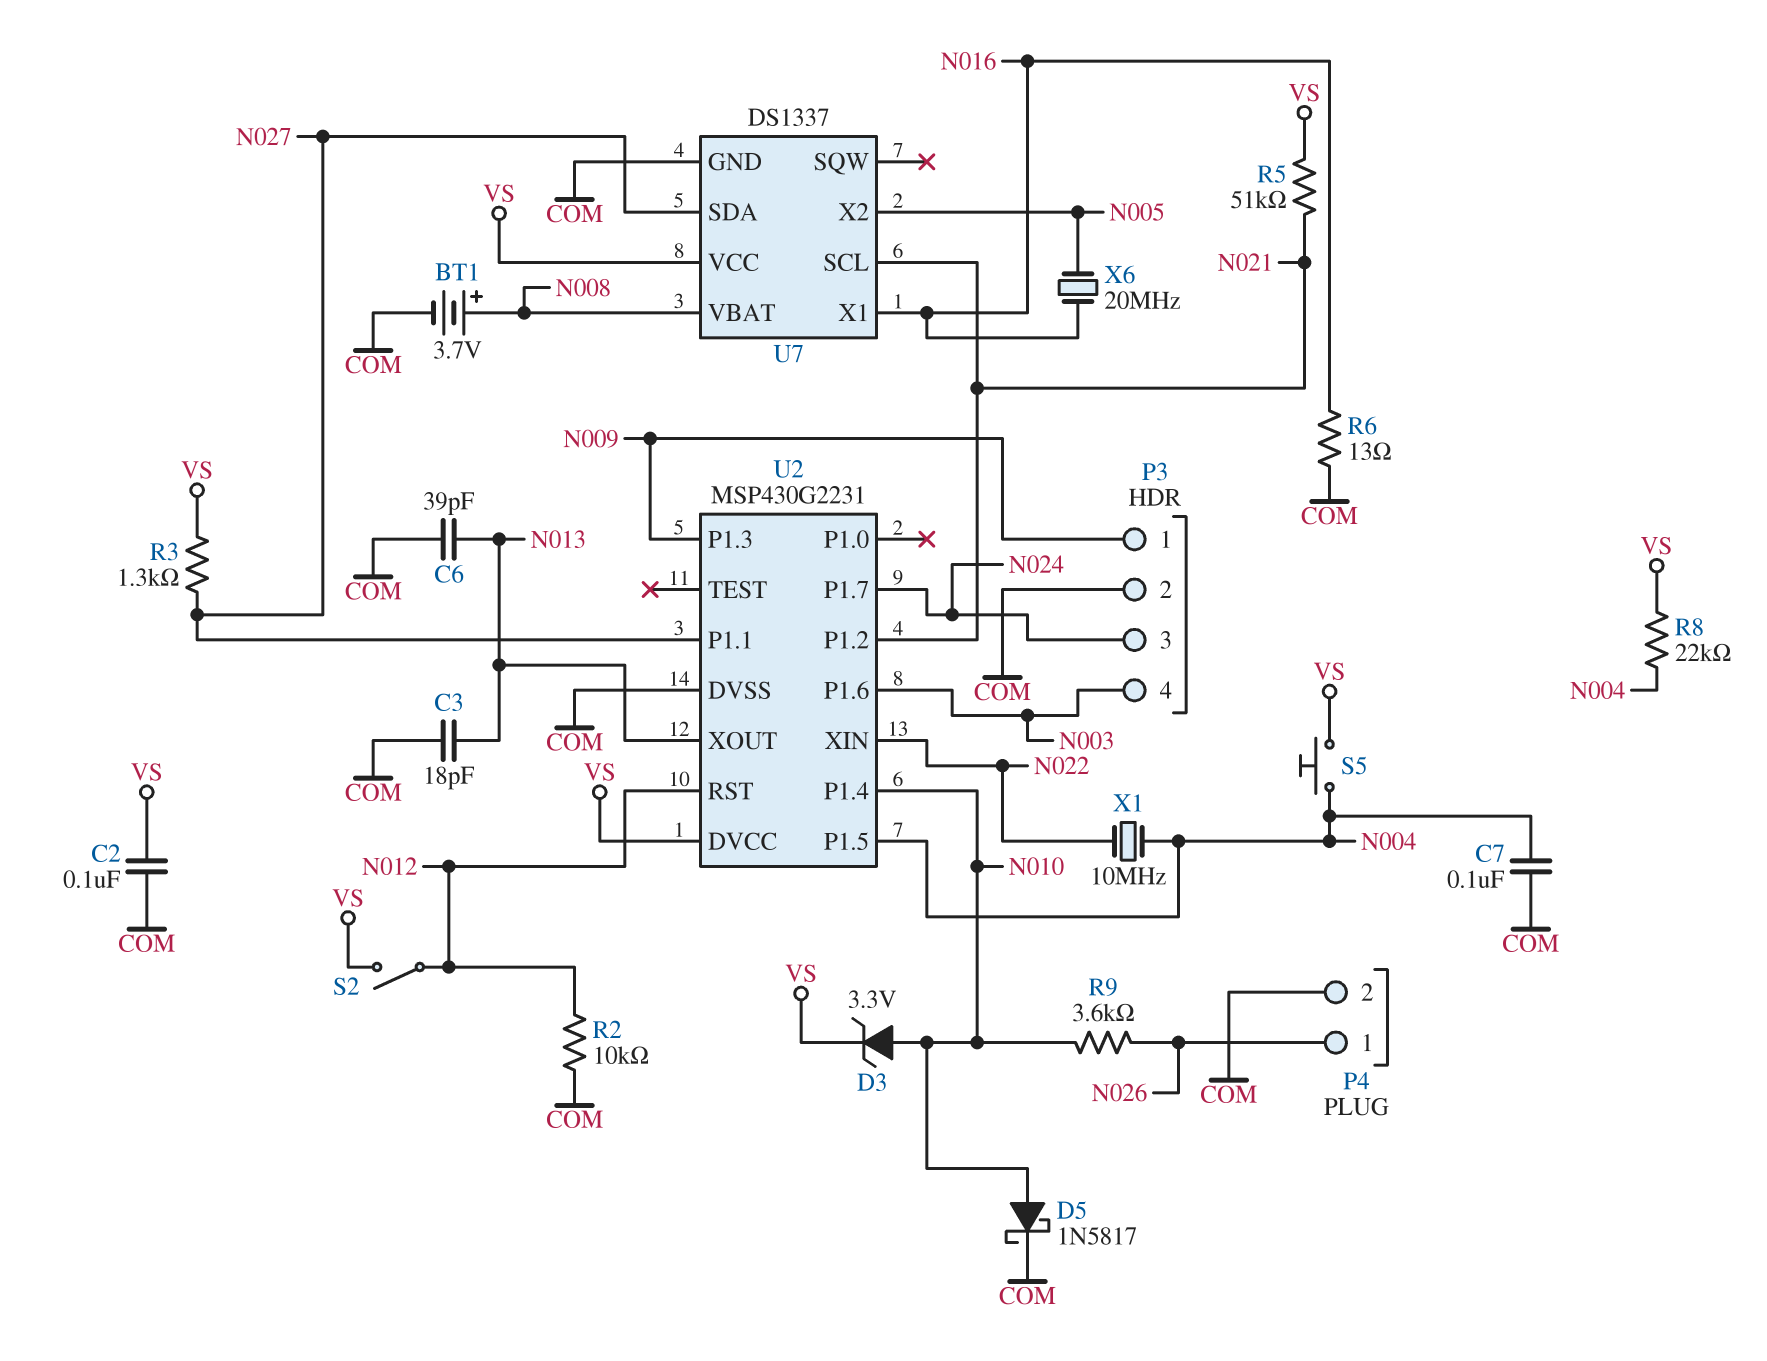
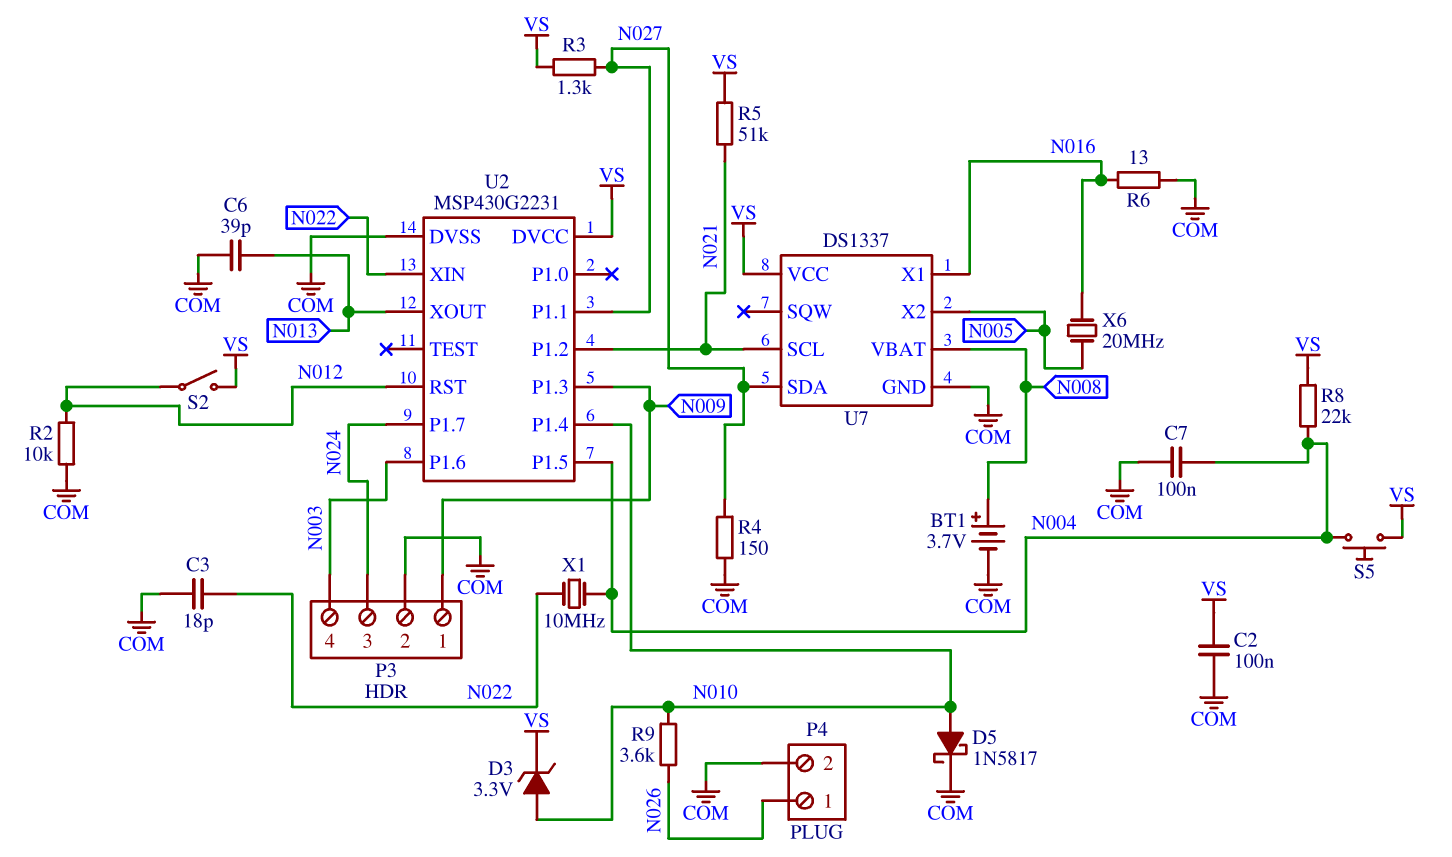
C3: 18pF (COM, N013) -> 18pF (COM, N022)
R4: none -> 150 (COM, N027)

